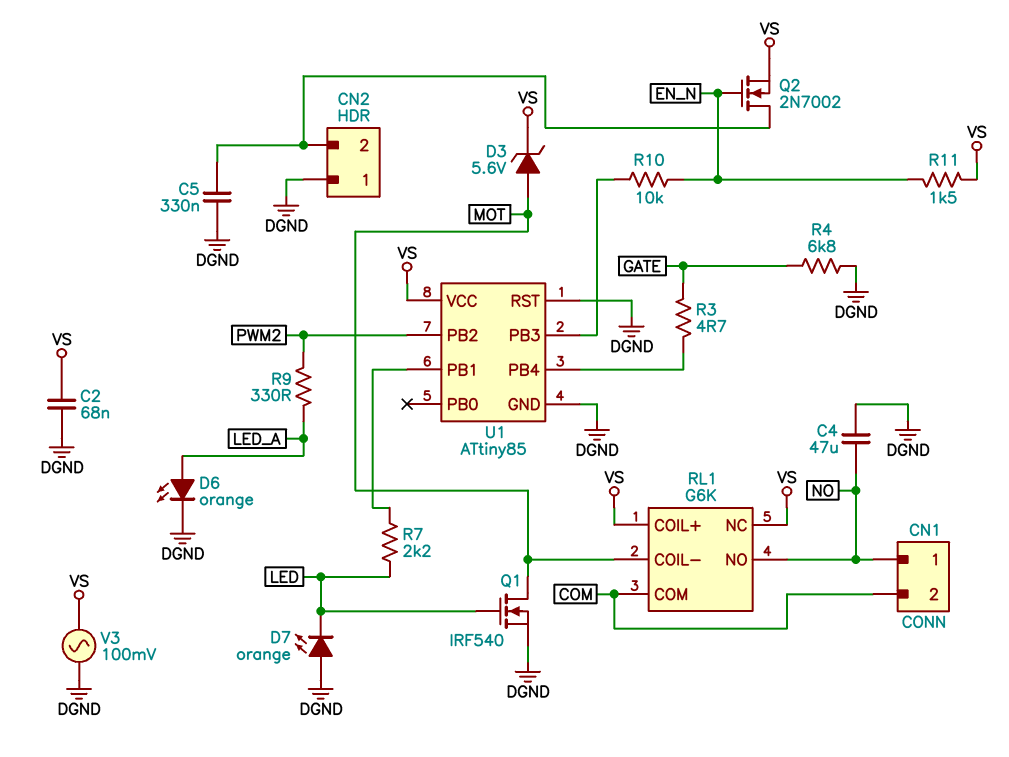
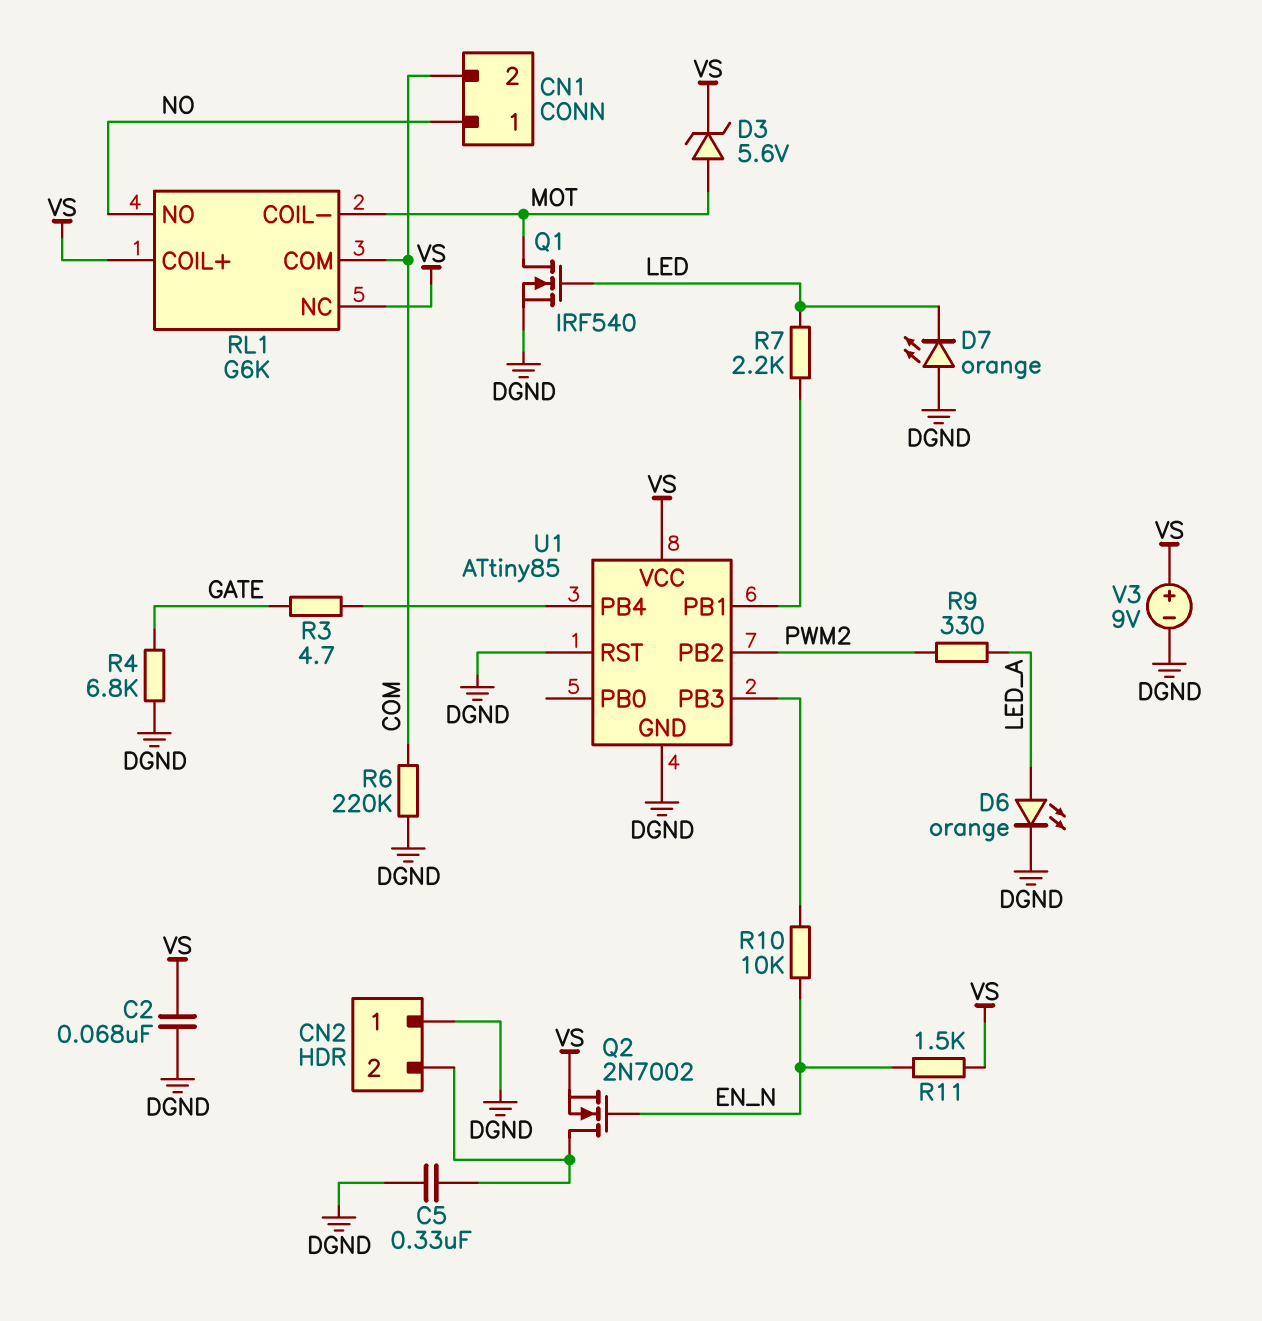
C4: 47uF (DGND, NO) -> none
R6: none -> 220k (COM, DGND)
V3: AC 100mV (DGND, VS) -> 9V (plus VS, minus DGND)

